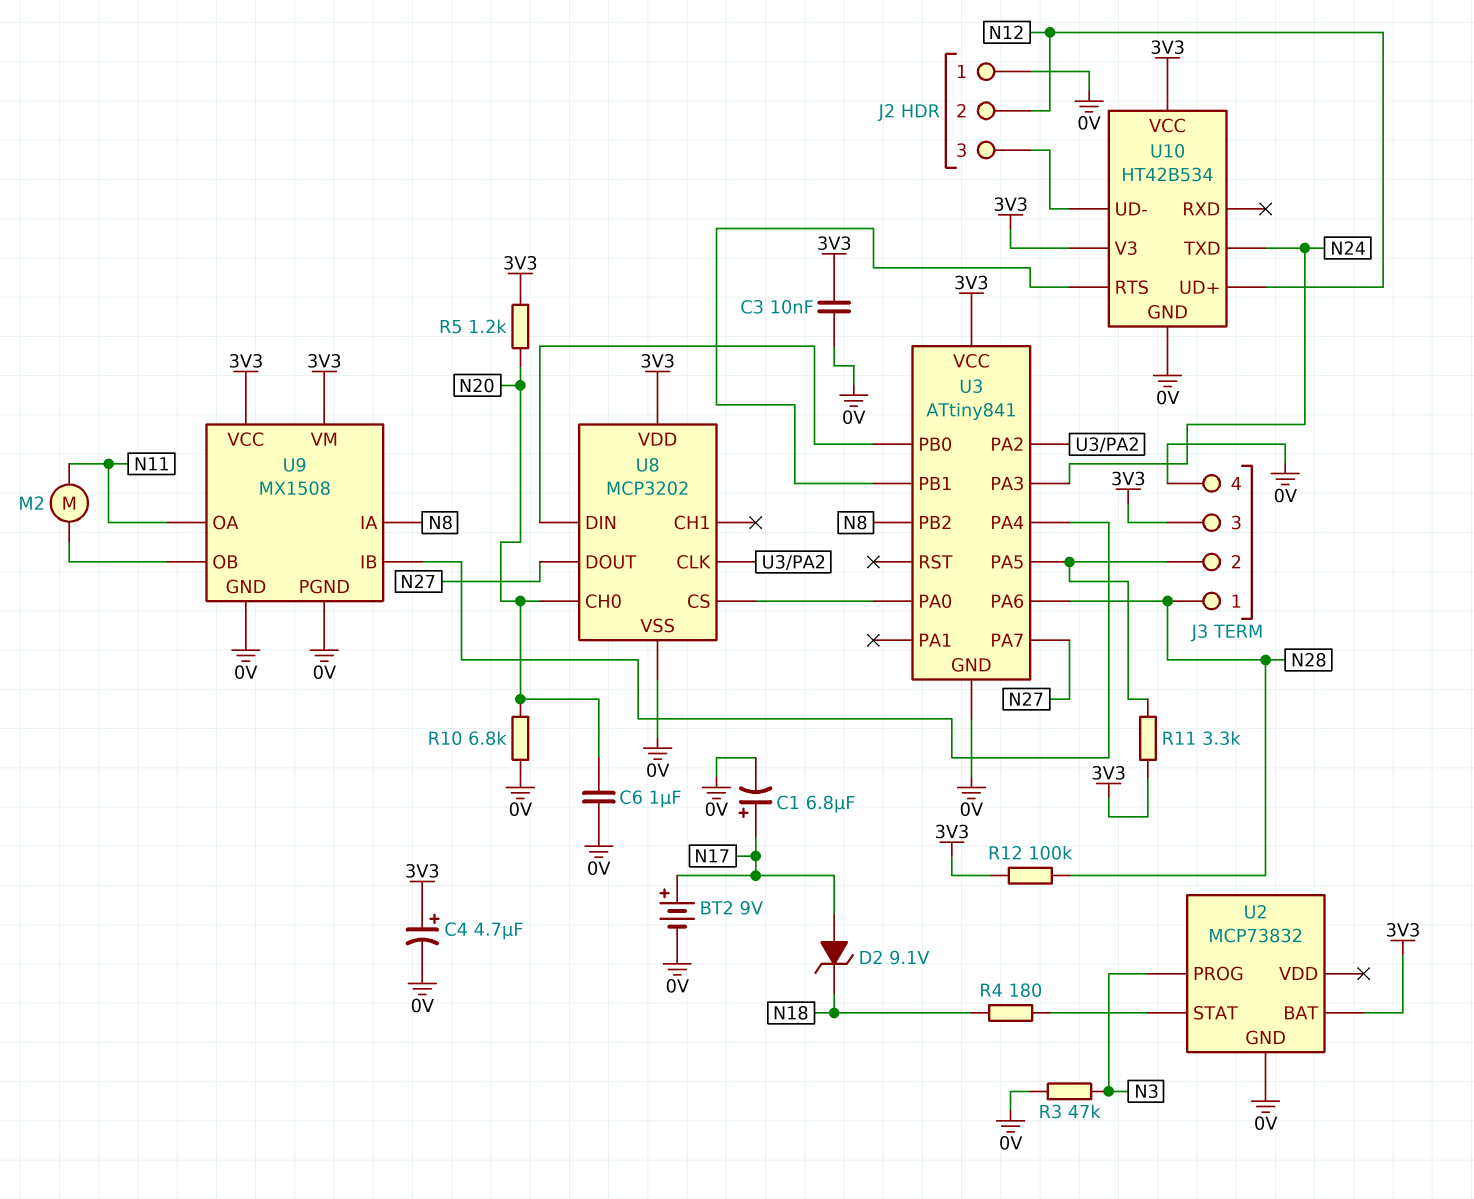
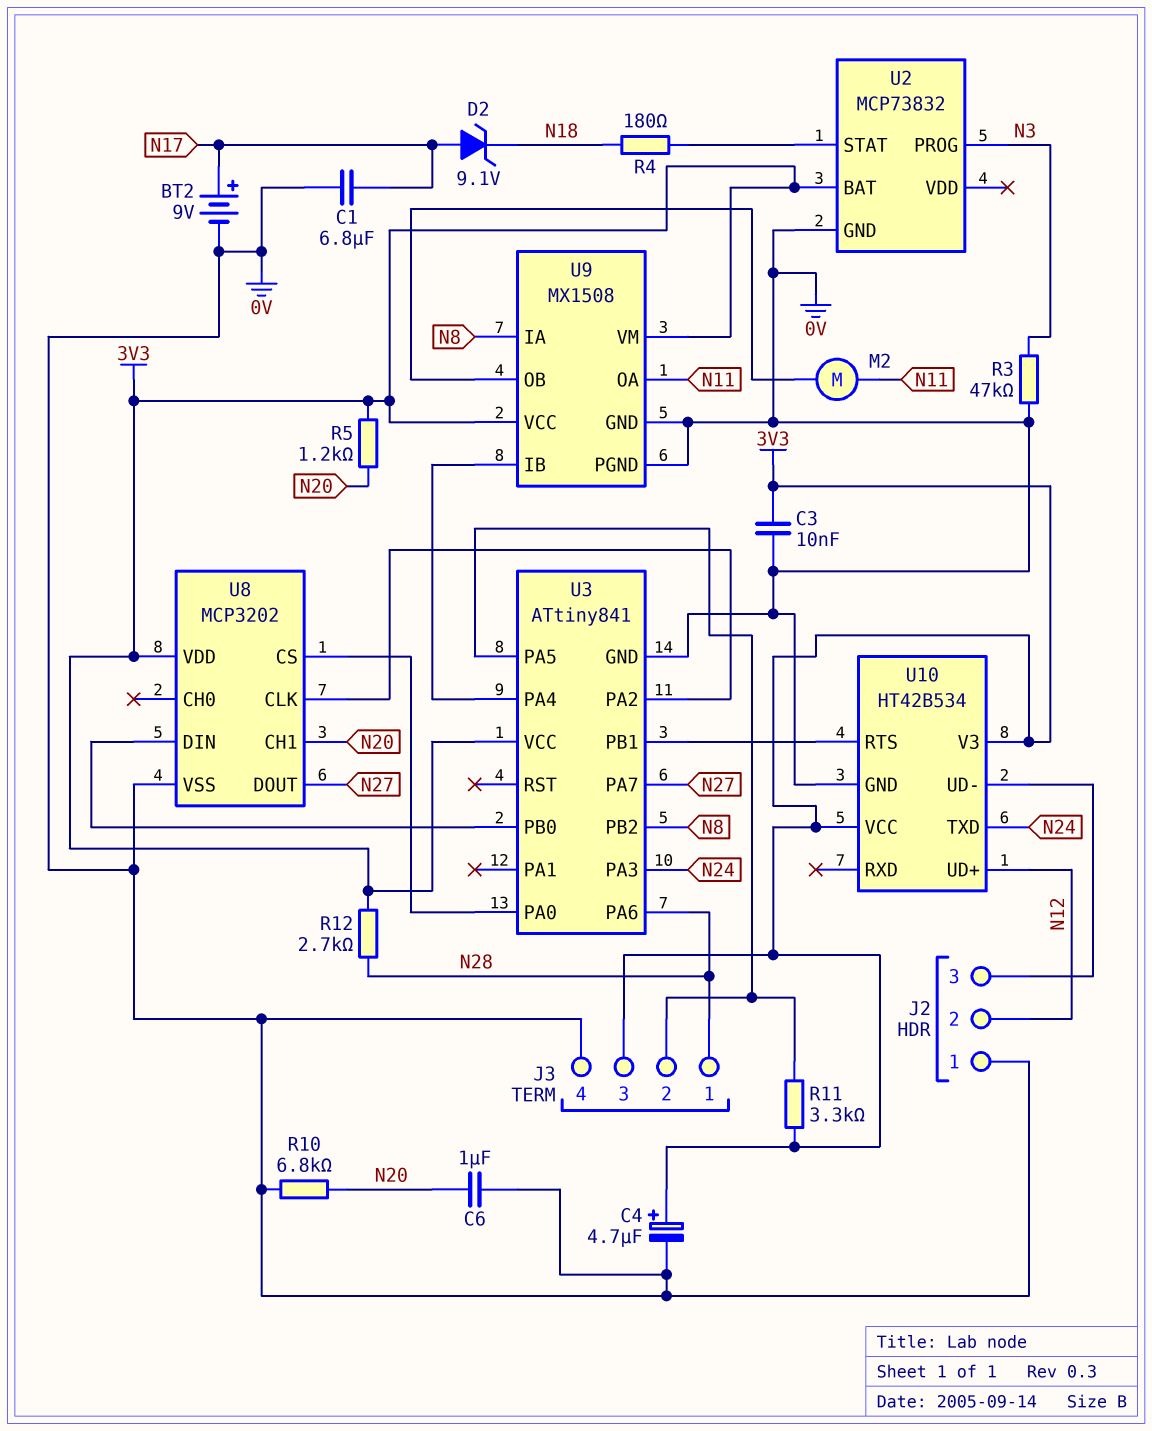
C1: 6.8uF (plus N17, minus 0V) -> 6.8uF (0V, N17)
R12: 100k (3V3, N28) -> 2.7k (3V3, N28)
U8 pin CH0: N20 -> none
U8 pin CH1: none -> N20

